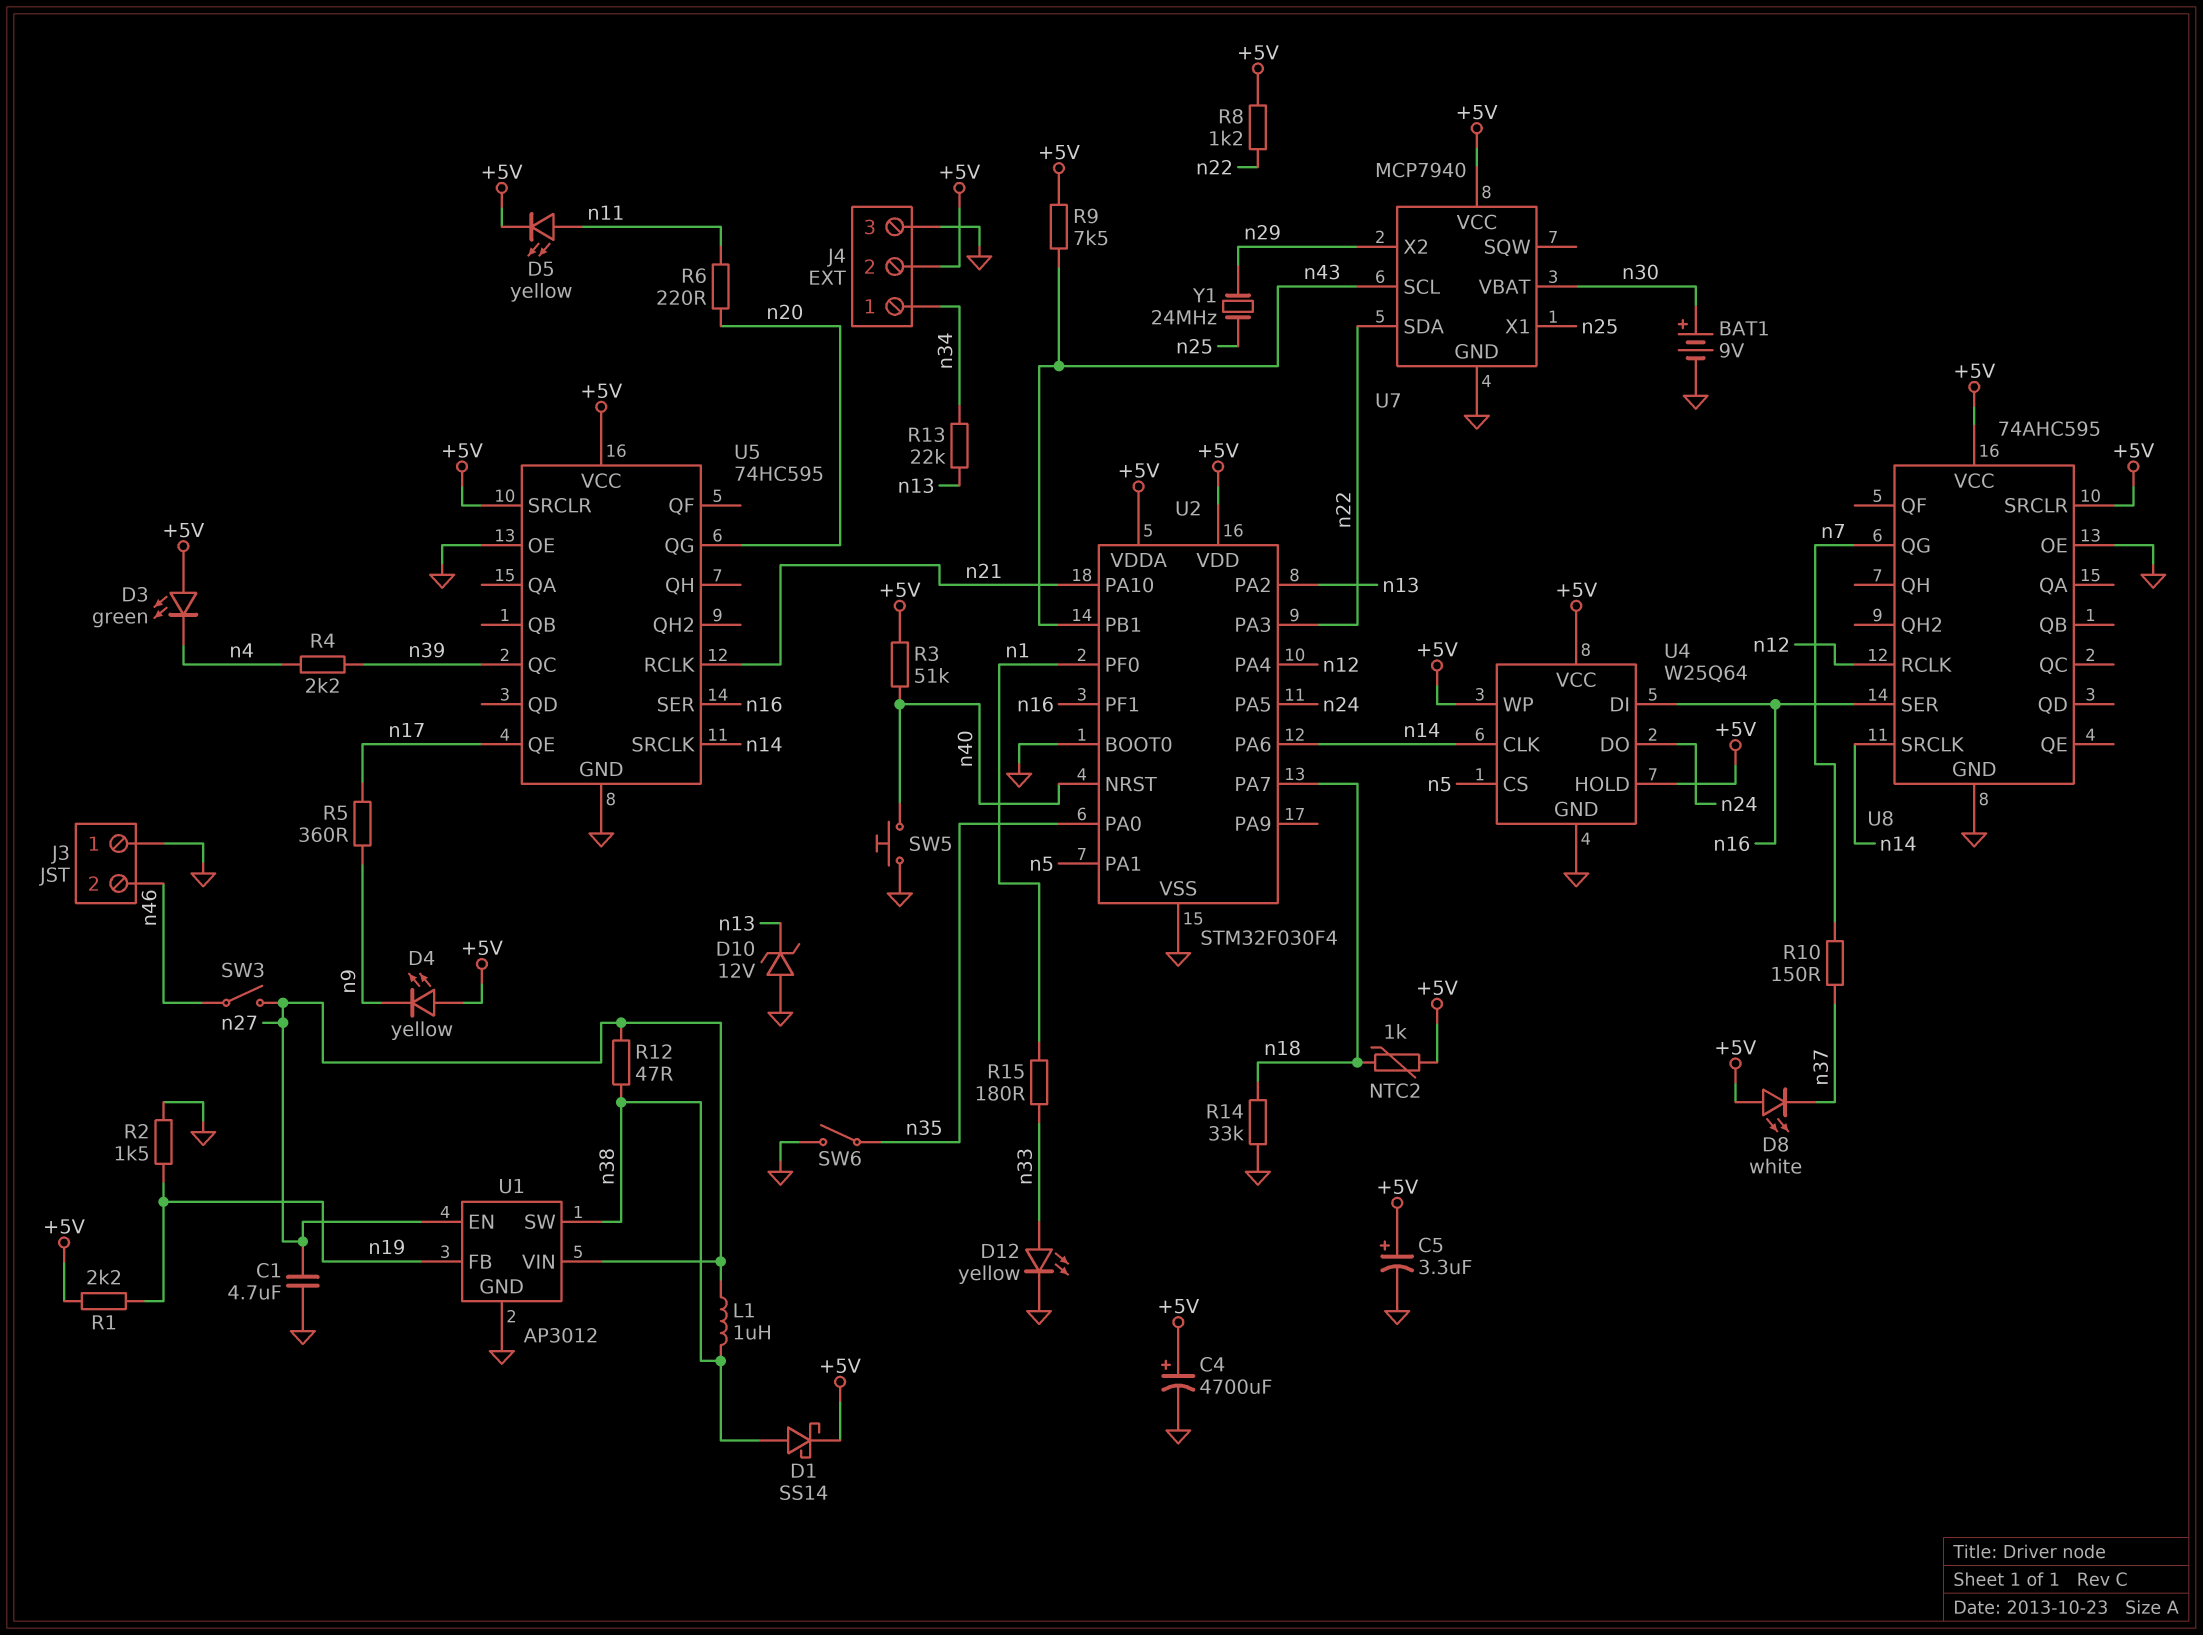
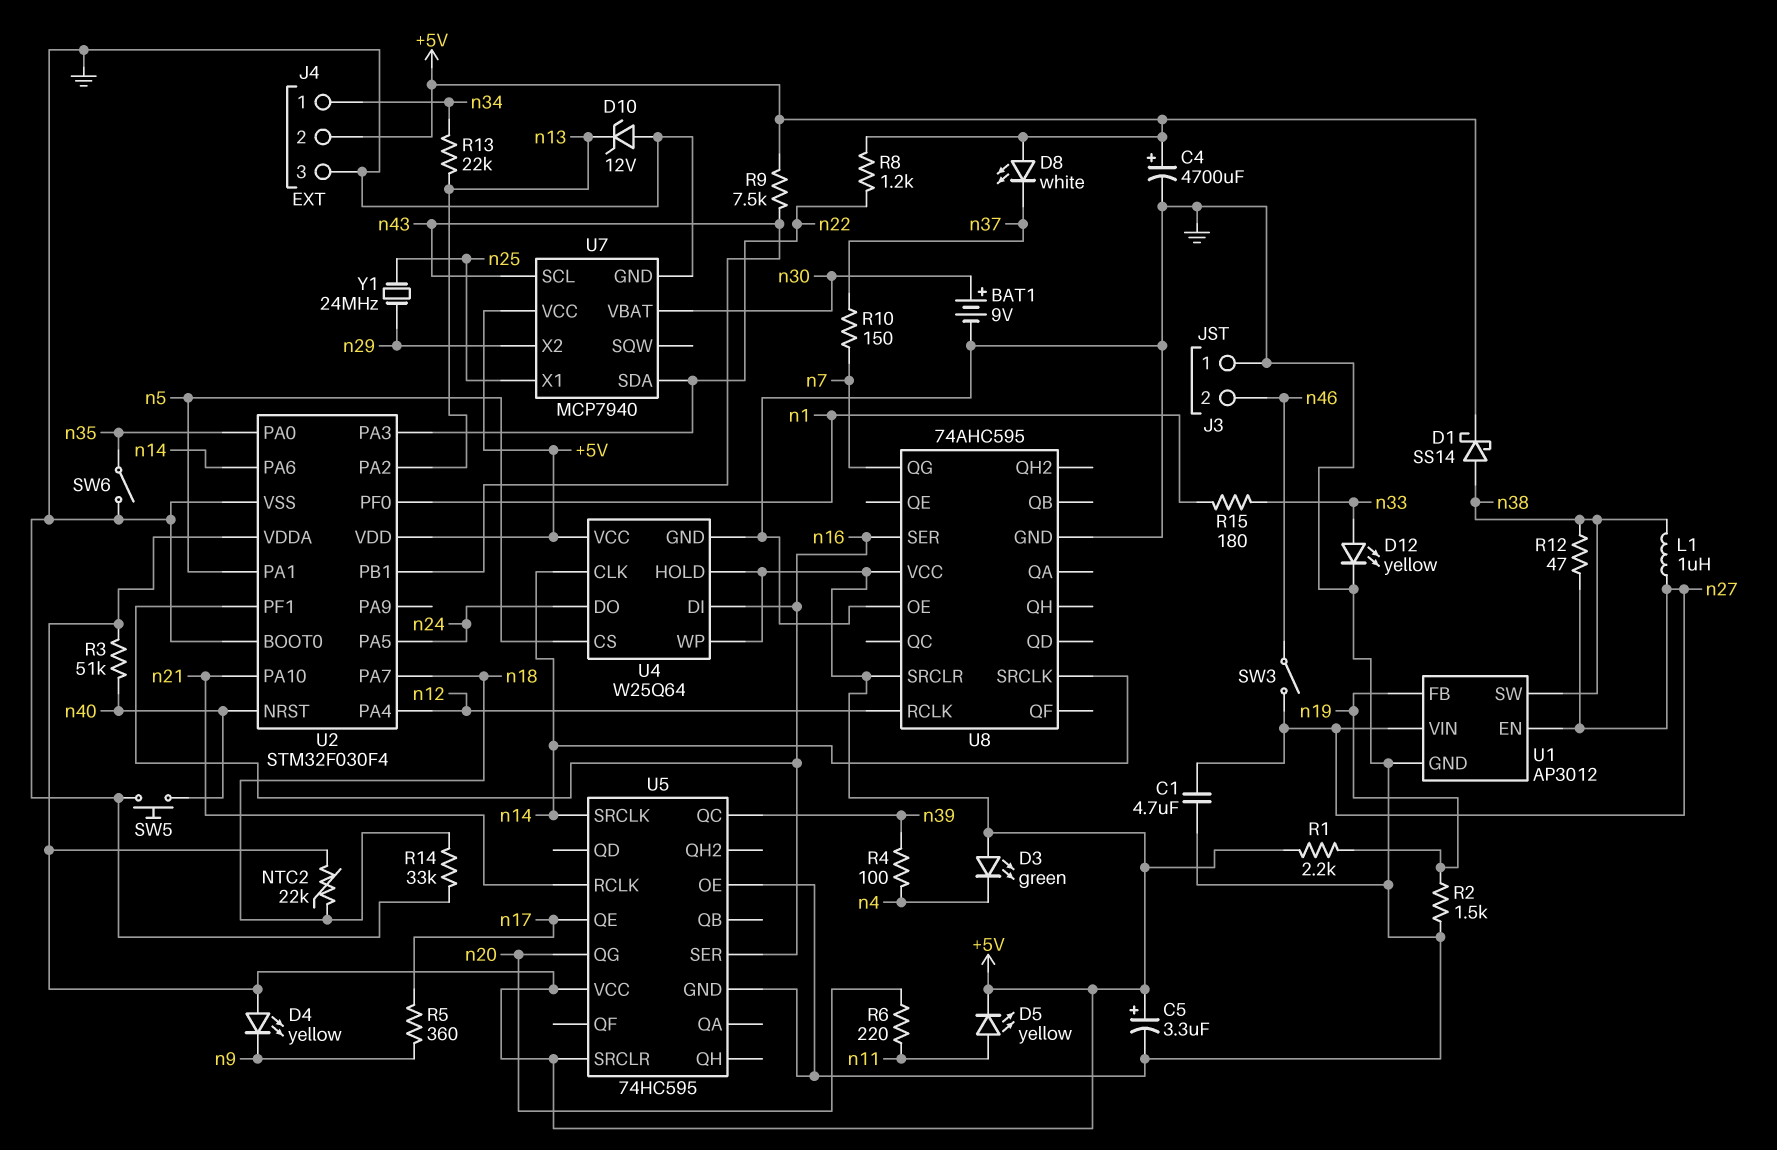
NTC2: 1k (+5V, n18) -> 22k (+5V, n18)
R4: 2.2k (n4, n39) -> 100 (n4, n39)

